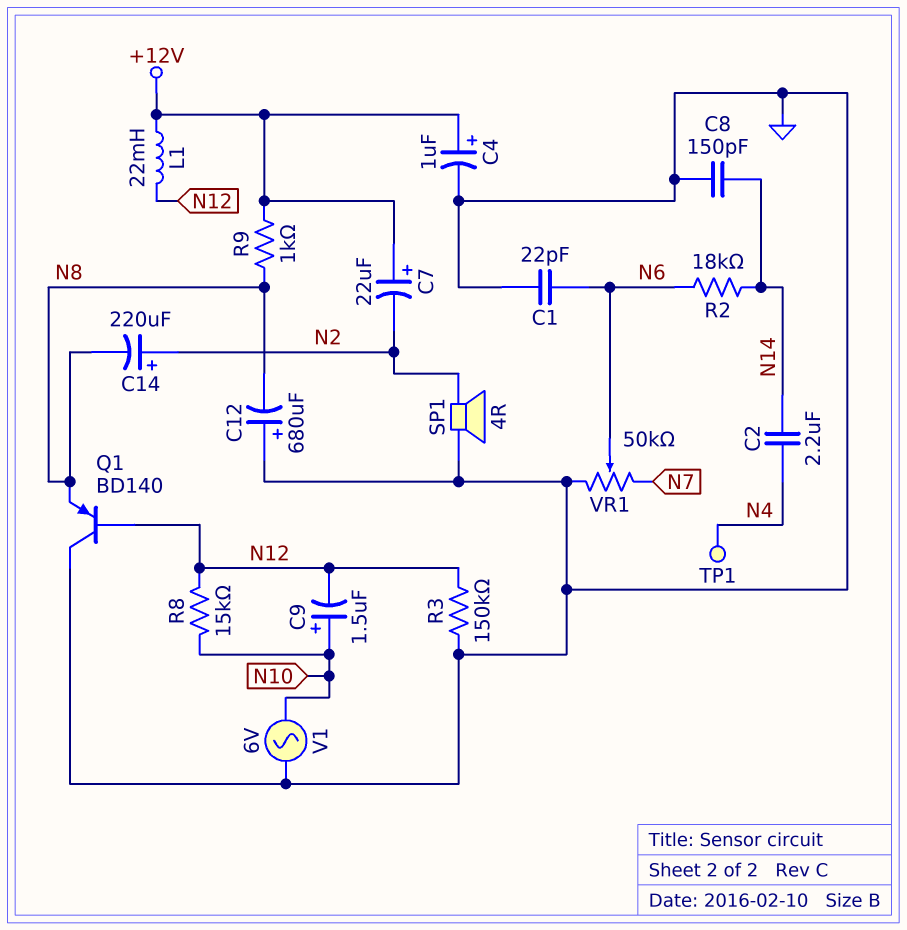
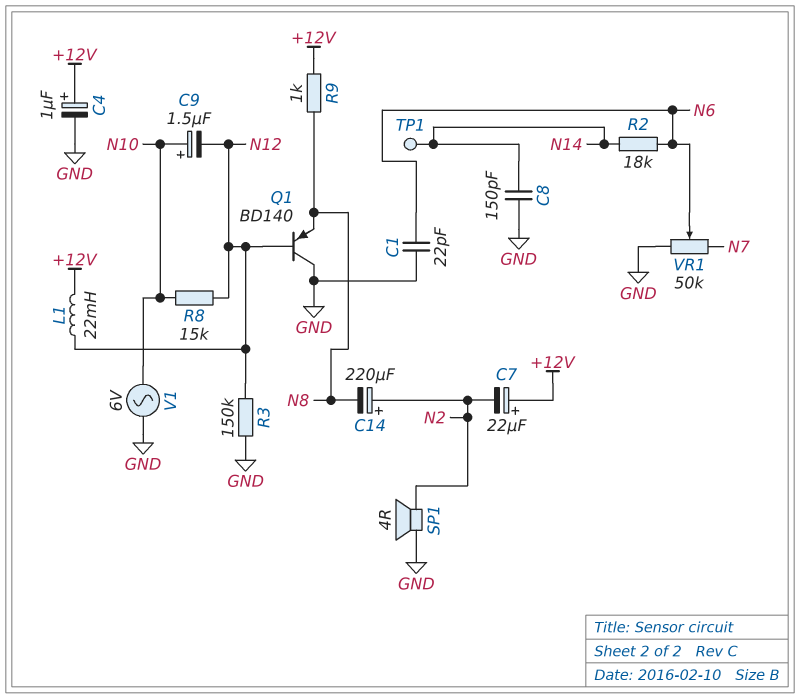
C2: 2.2uF (N4, N14) -> none
C12: 680uF (plus GND, minus N8) -> none
TP1: test point (N4) -> test point (N14)

